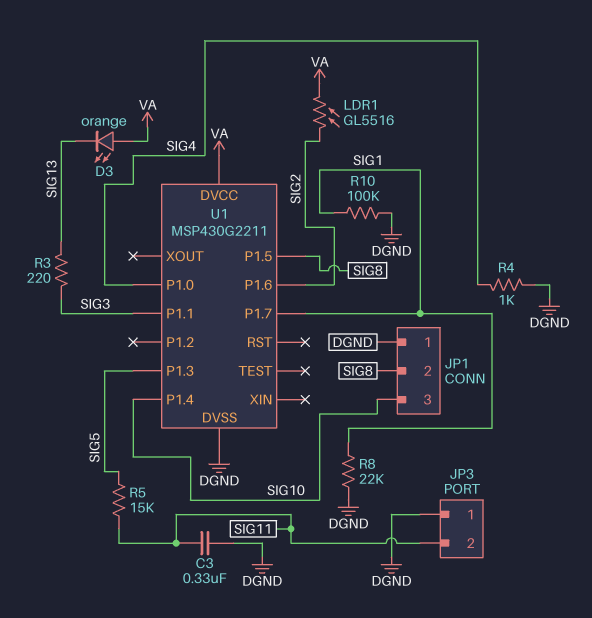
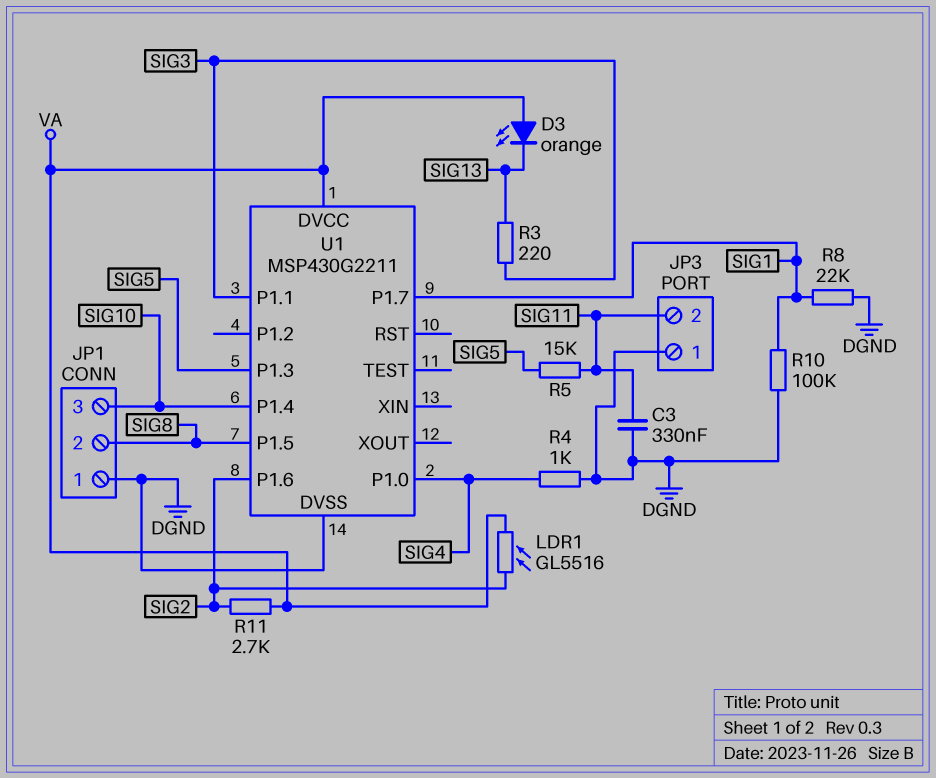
R11: none -> 2.7k (SIG2, VA)

